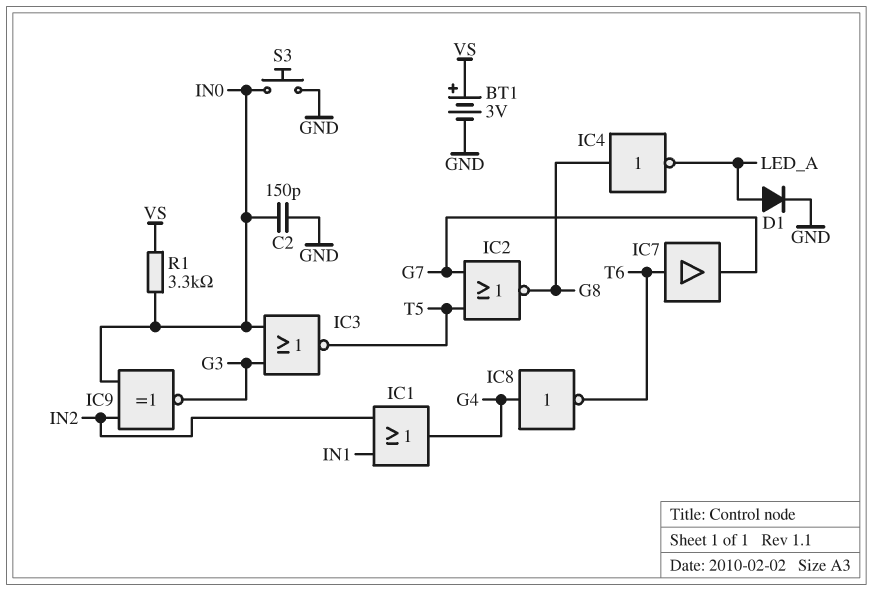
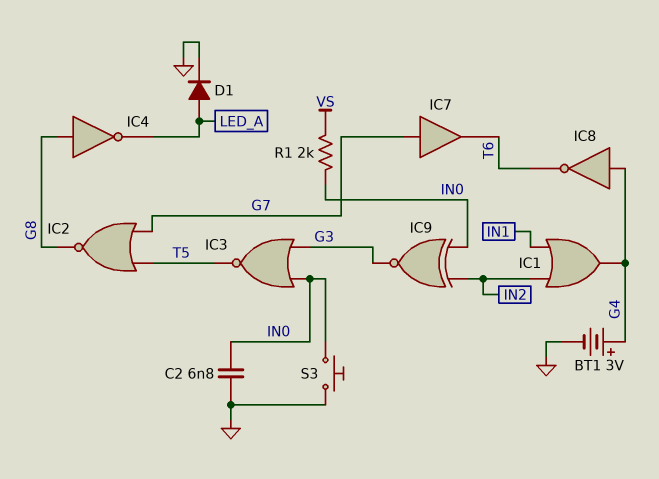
BT1: 3V (plus VS, minus GND) -> 3V (plus G4, minus GND)
C2: 150pF (GND, IN0) -> 6.8nF (GND, IN0)
IC7: buffer (in T6, out G7) -> buffer (in G7, out T6)
R1: 3.3k (IN0, VS) -> 2k (IN0, VS)

